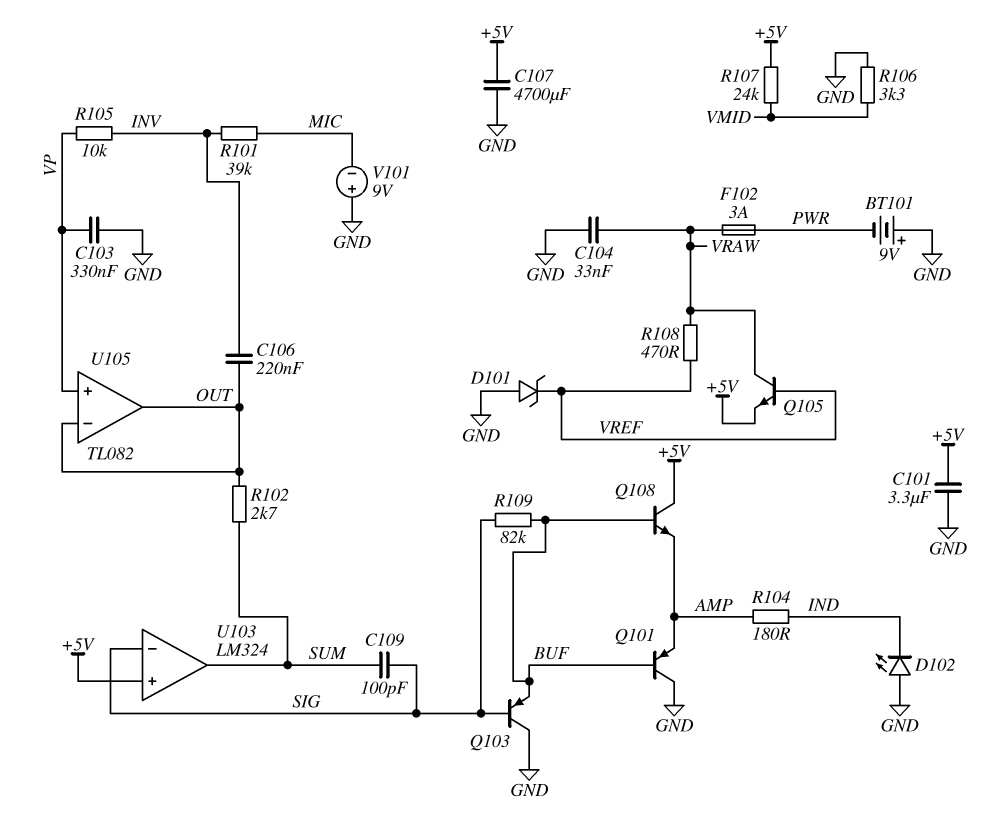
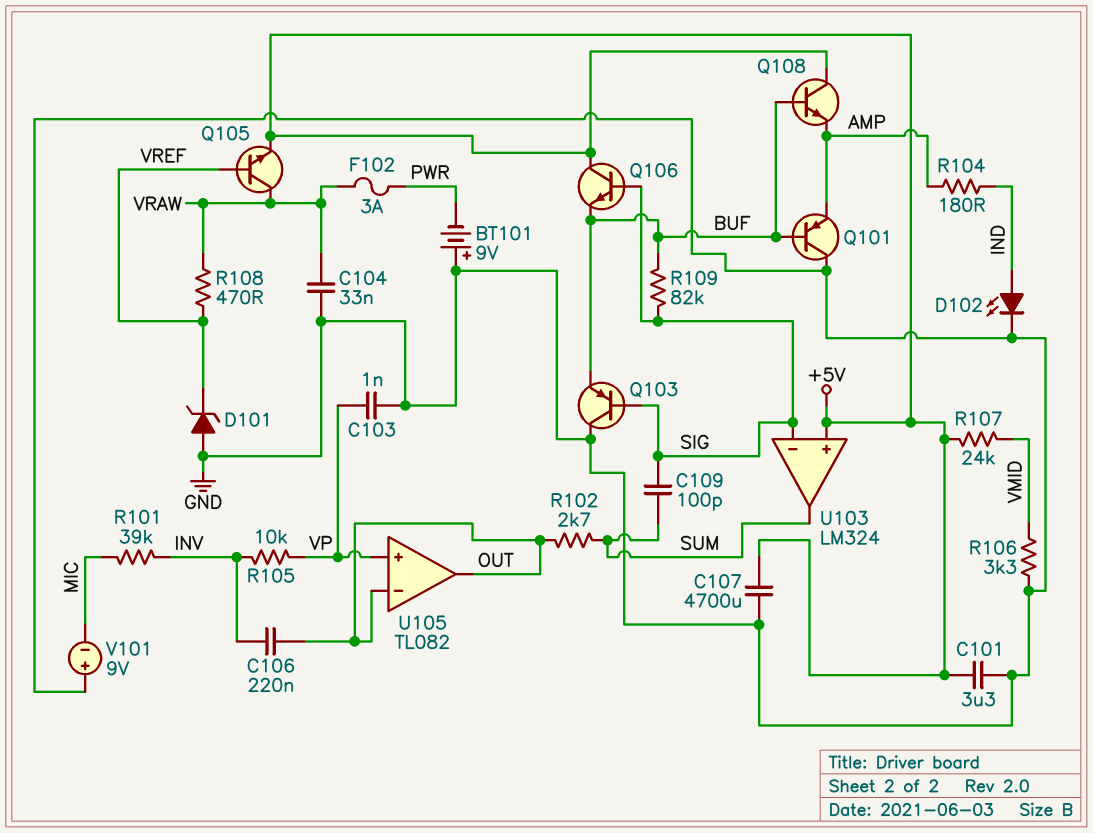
C103: 330nF (GND, VP) -> 1nF (GND, VP)
D102: LED (A GND, K IND) -> LED (A IND, K GND)
Q106: none -> NPN (B SIG, C +5V, E BUF)

